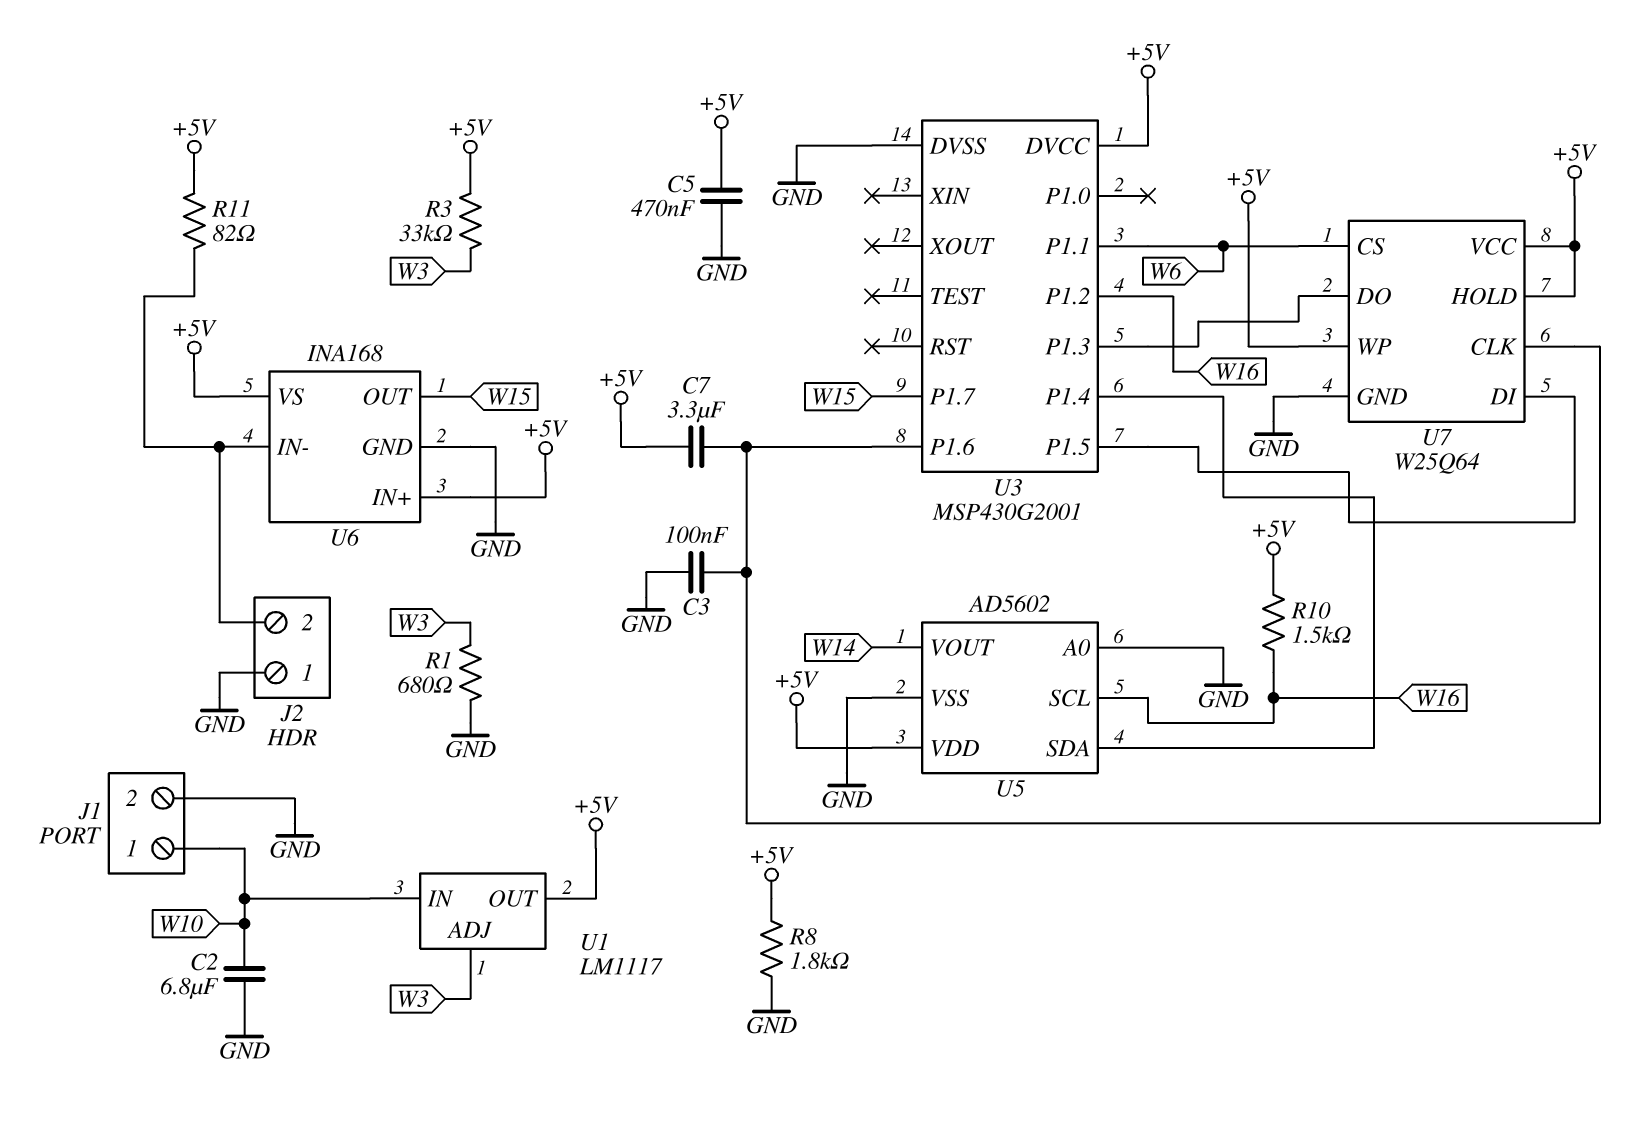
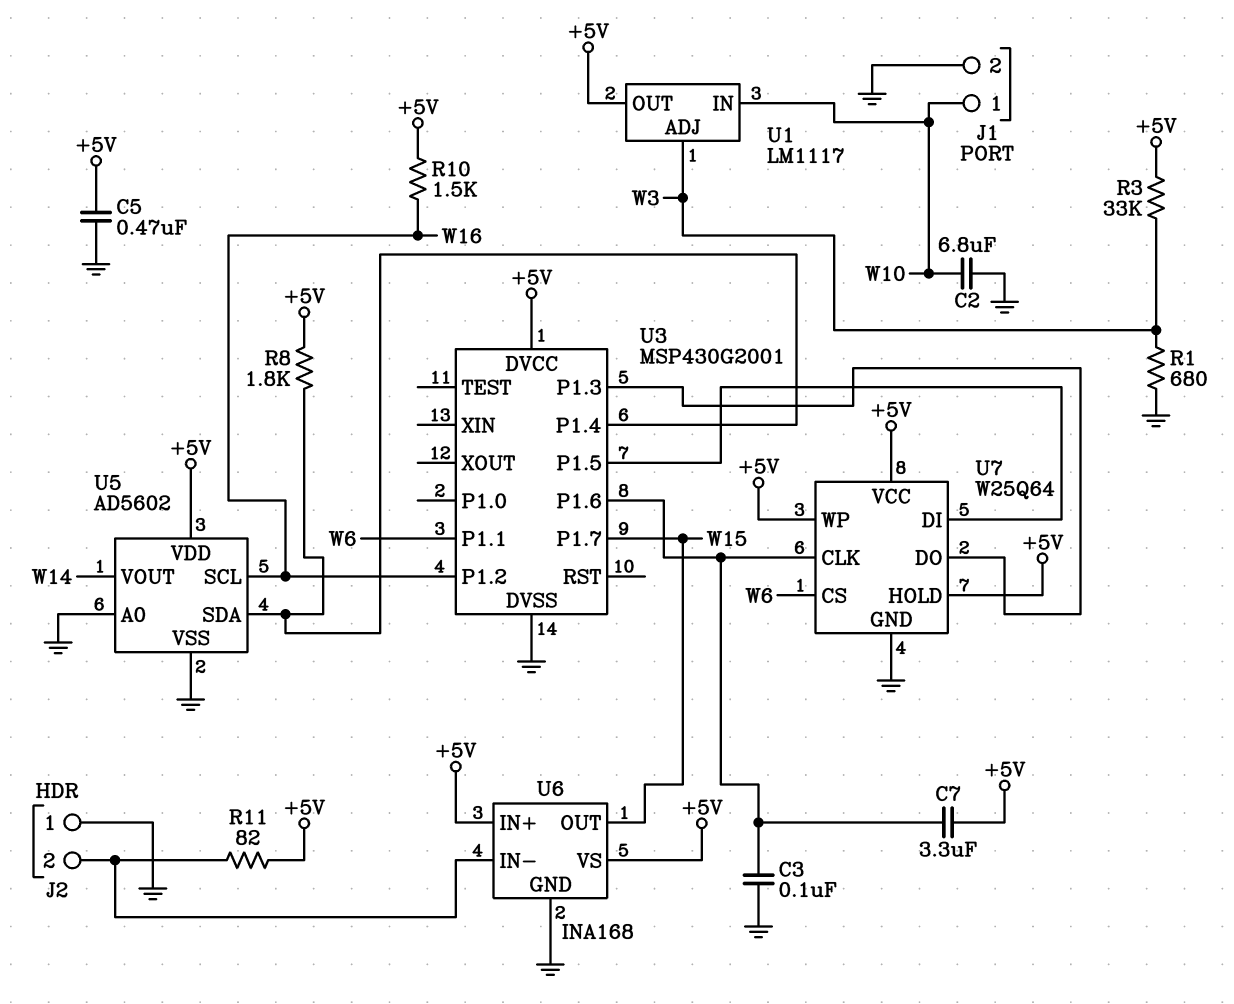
R8: 1.8k (+5V, GND) -> 1.8k (+5V, U3/P1.4)

